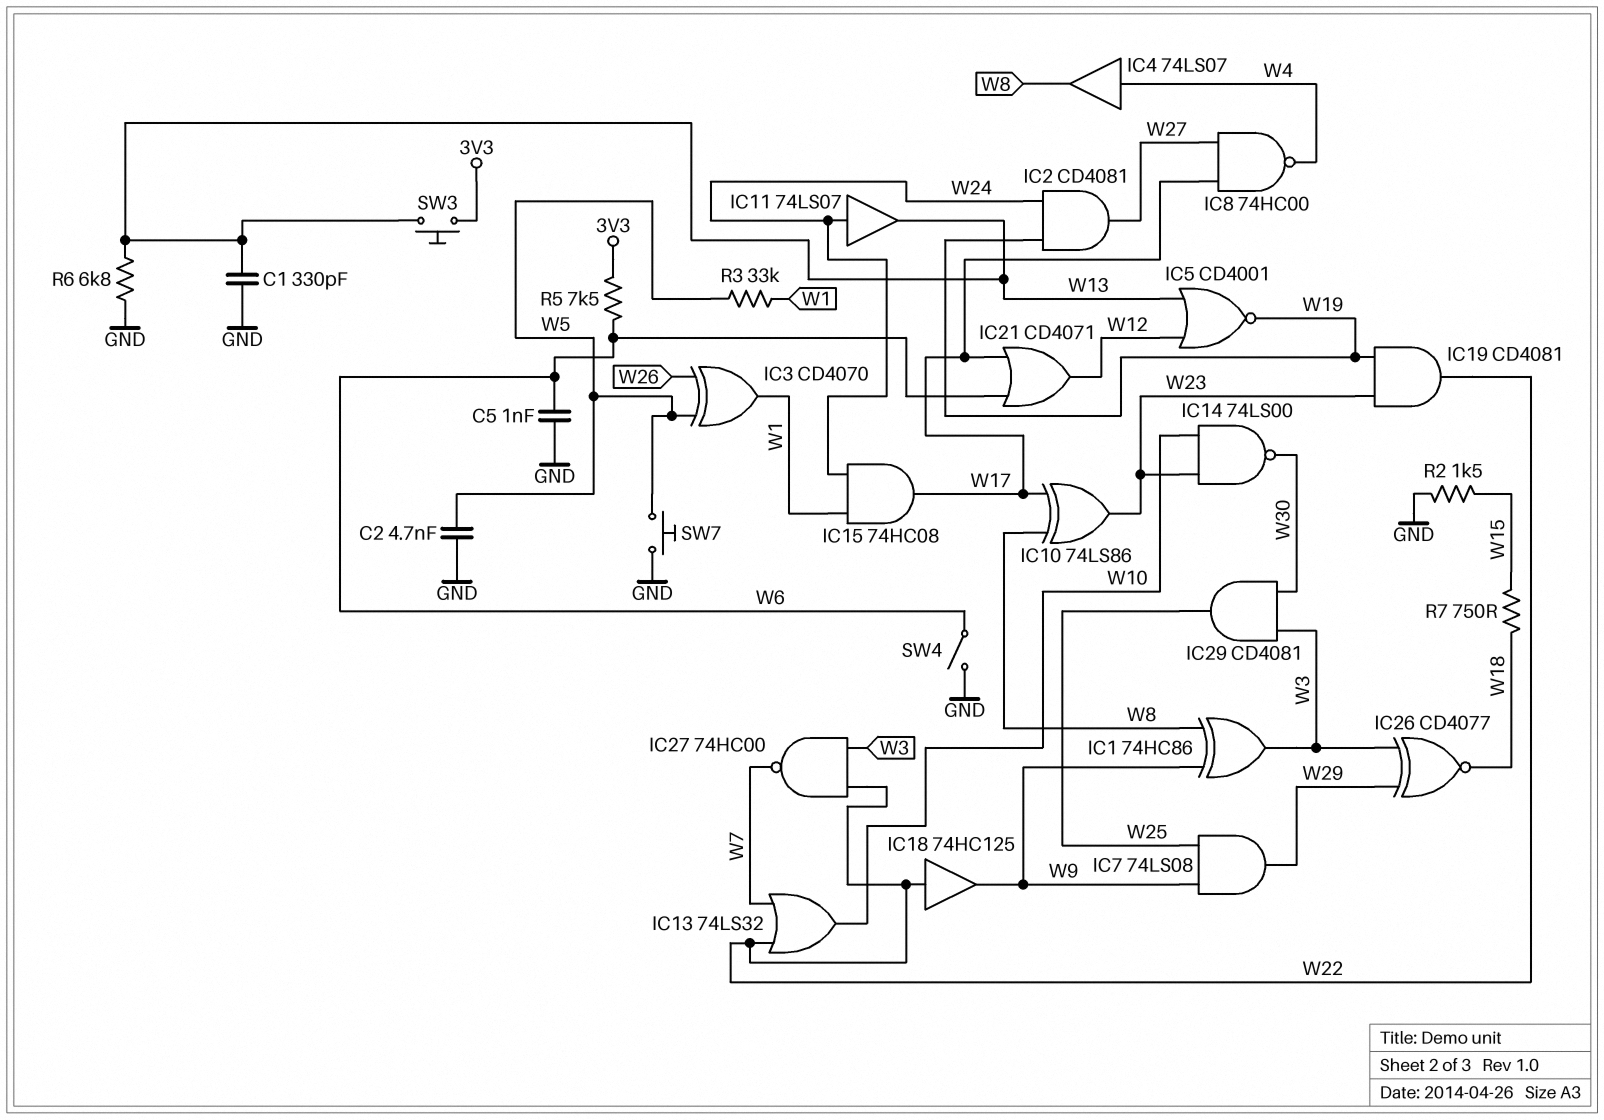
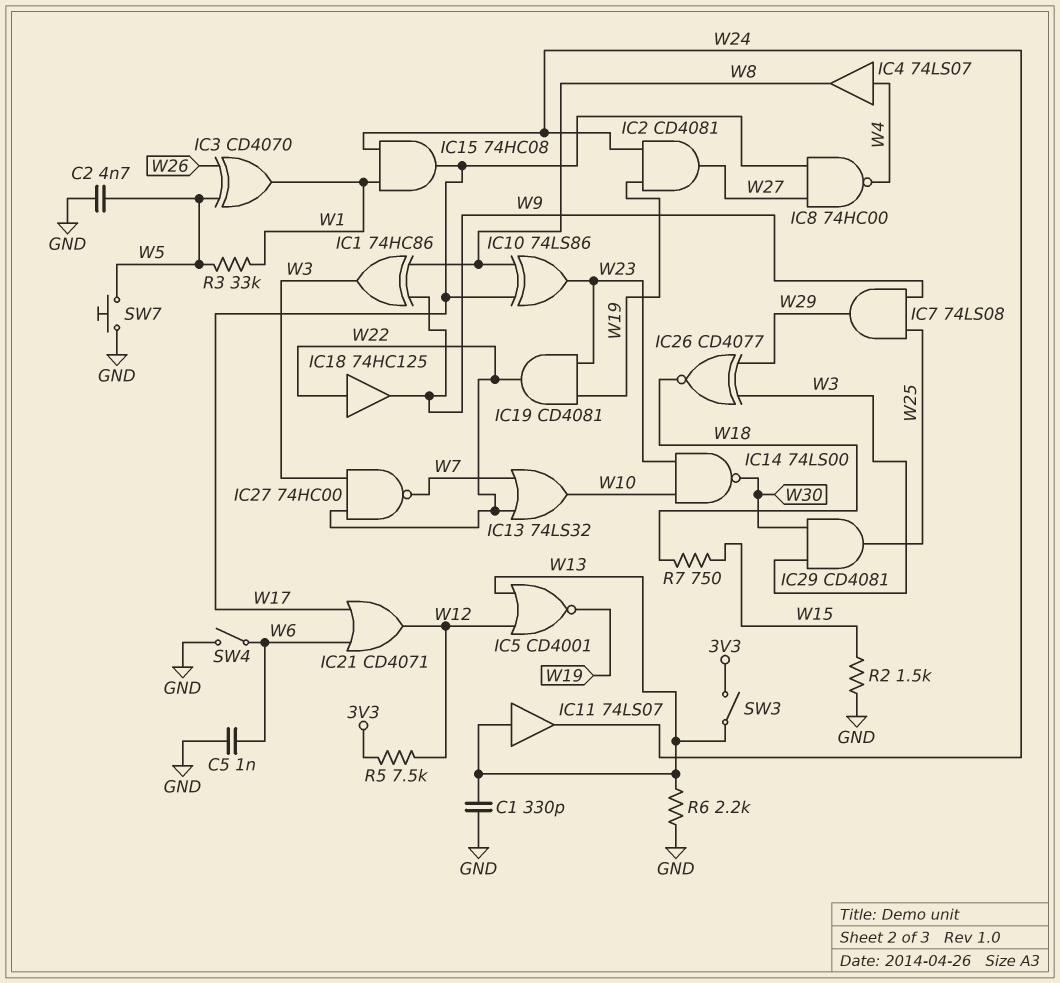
IC11: buffer 74LS07 (in W24, out W13) -> buffer 74LS07 (in W13, out W24)
R5: 7.5k (3V3, W6) -> 7.5k (3V3, W12)
R6: 6.8k (GND, W13) -> 2.2k (GND, W13)
SW3: button (3V3, W13) -> switch (3V3, W13)

